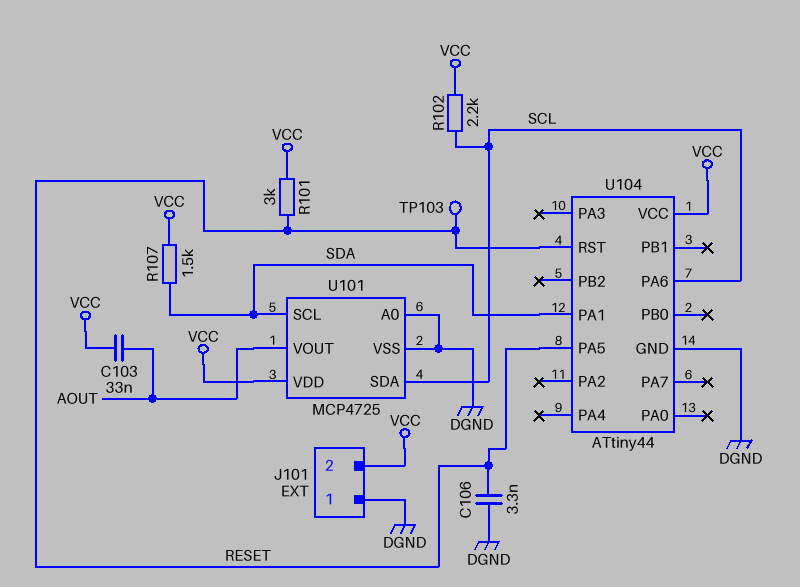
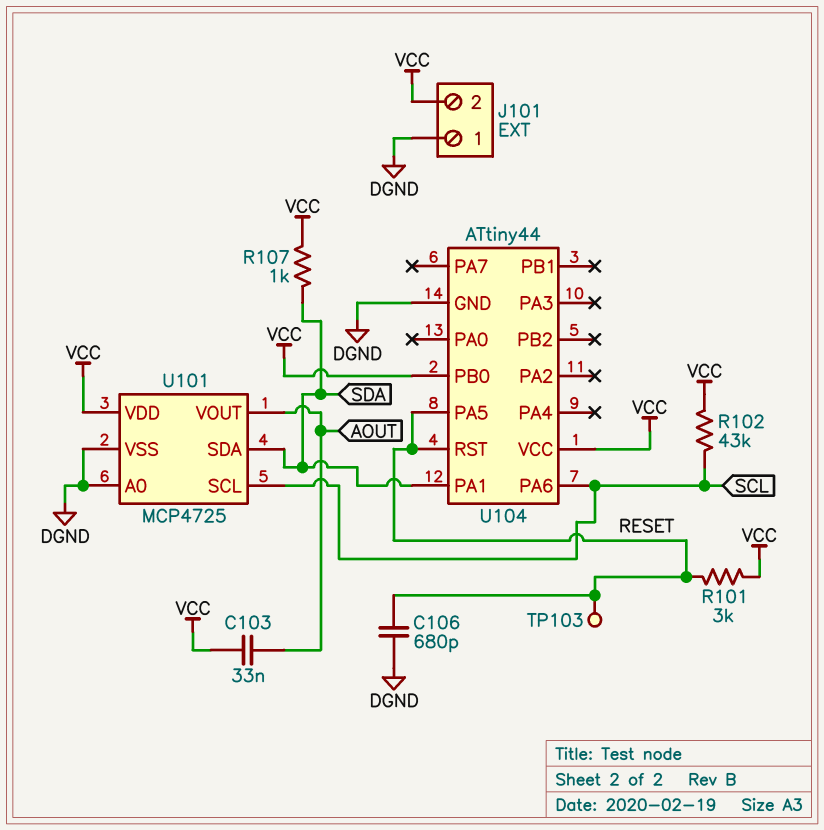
C106: 3.3nF (DGND, RESET) -> 680pF (DGND, RESET)
R102: 2.2k (SCL, VCC) -> 43k (SCL, VCC)
R107: 1.5k (SDA, VCC) -> 1k (SDA, VCC)
U101 pin SCL: SDA -> SCL
U101 pin SDA: SCL -> SDA
U104 pin PB0: none -> VCC

